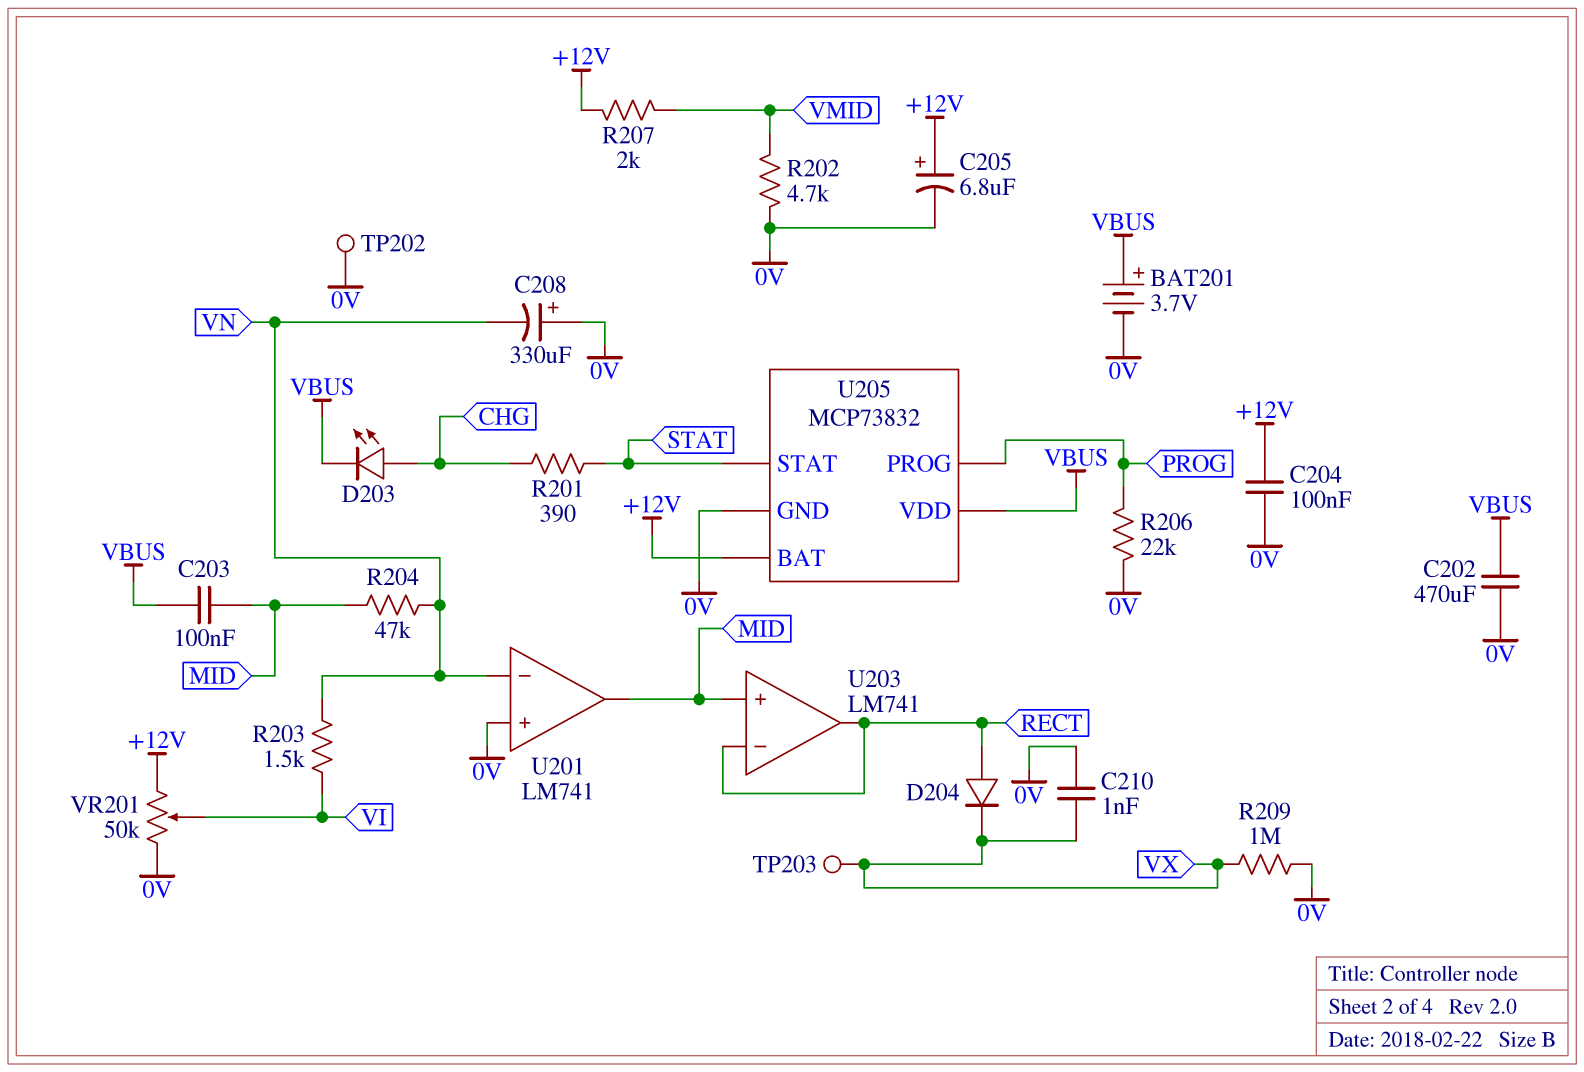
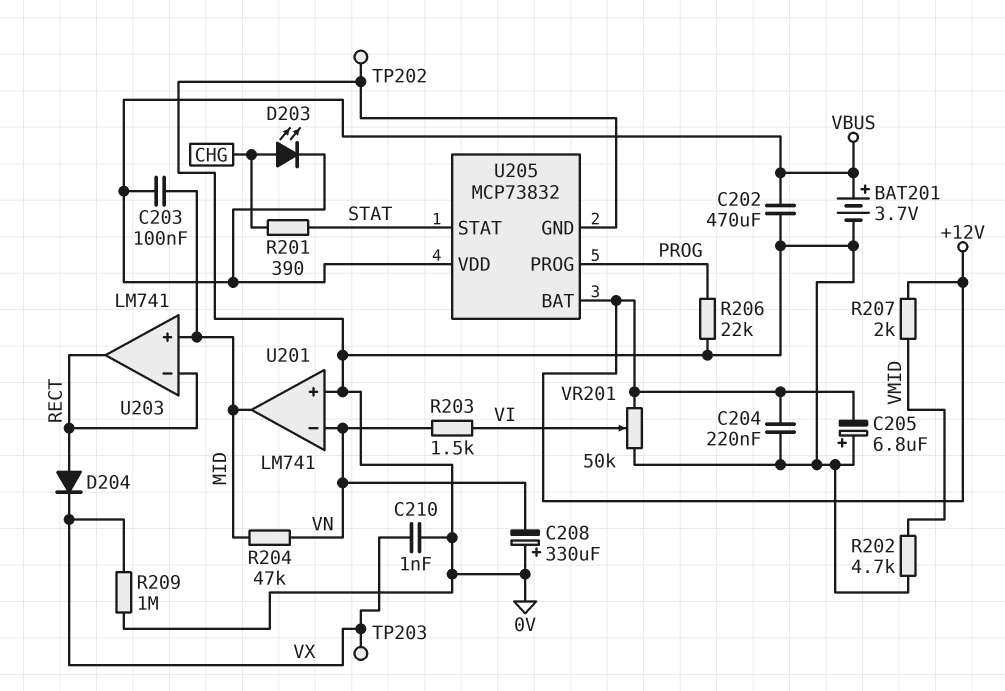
C204: 100nF (+12V, 0V) -> 220nF (+12V, 0V)
C205: 6.8uF (plus +12V, minus 0V) -> 6.8uF (plus 0V, minus +12V)

